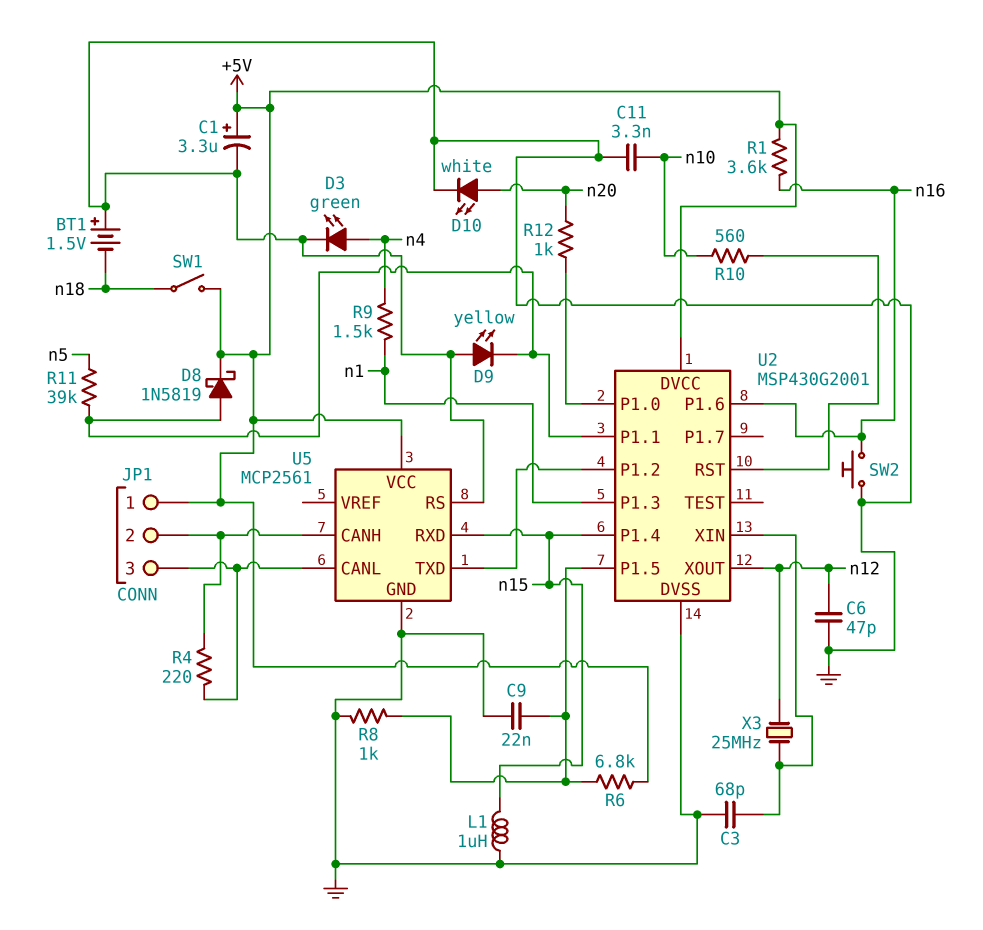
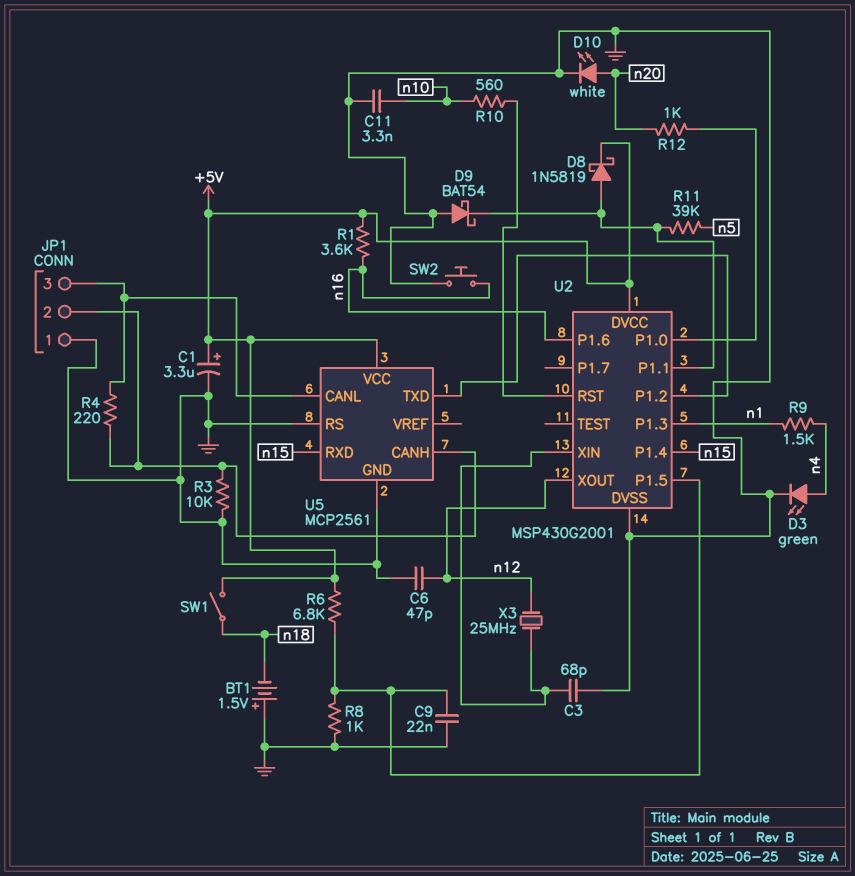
D9: LED yellow (A GND, K U2/P1.1) -> schottky BAT54 (A GND, K U2/P1.1)
JP1 pin 1: +5V -> GND
L1: 1uH (GND, n15) -> none
R3: none -> 10k (GND, JP1/2)

